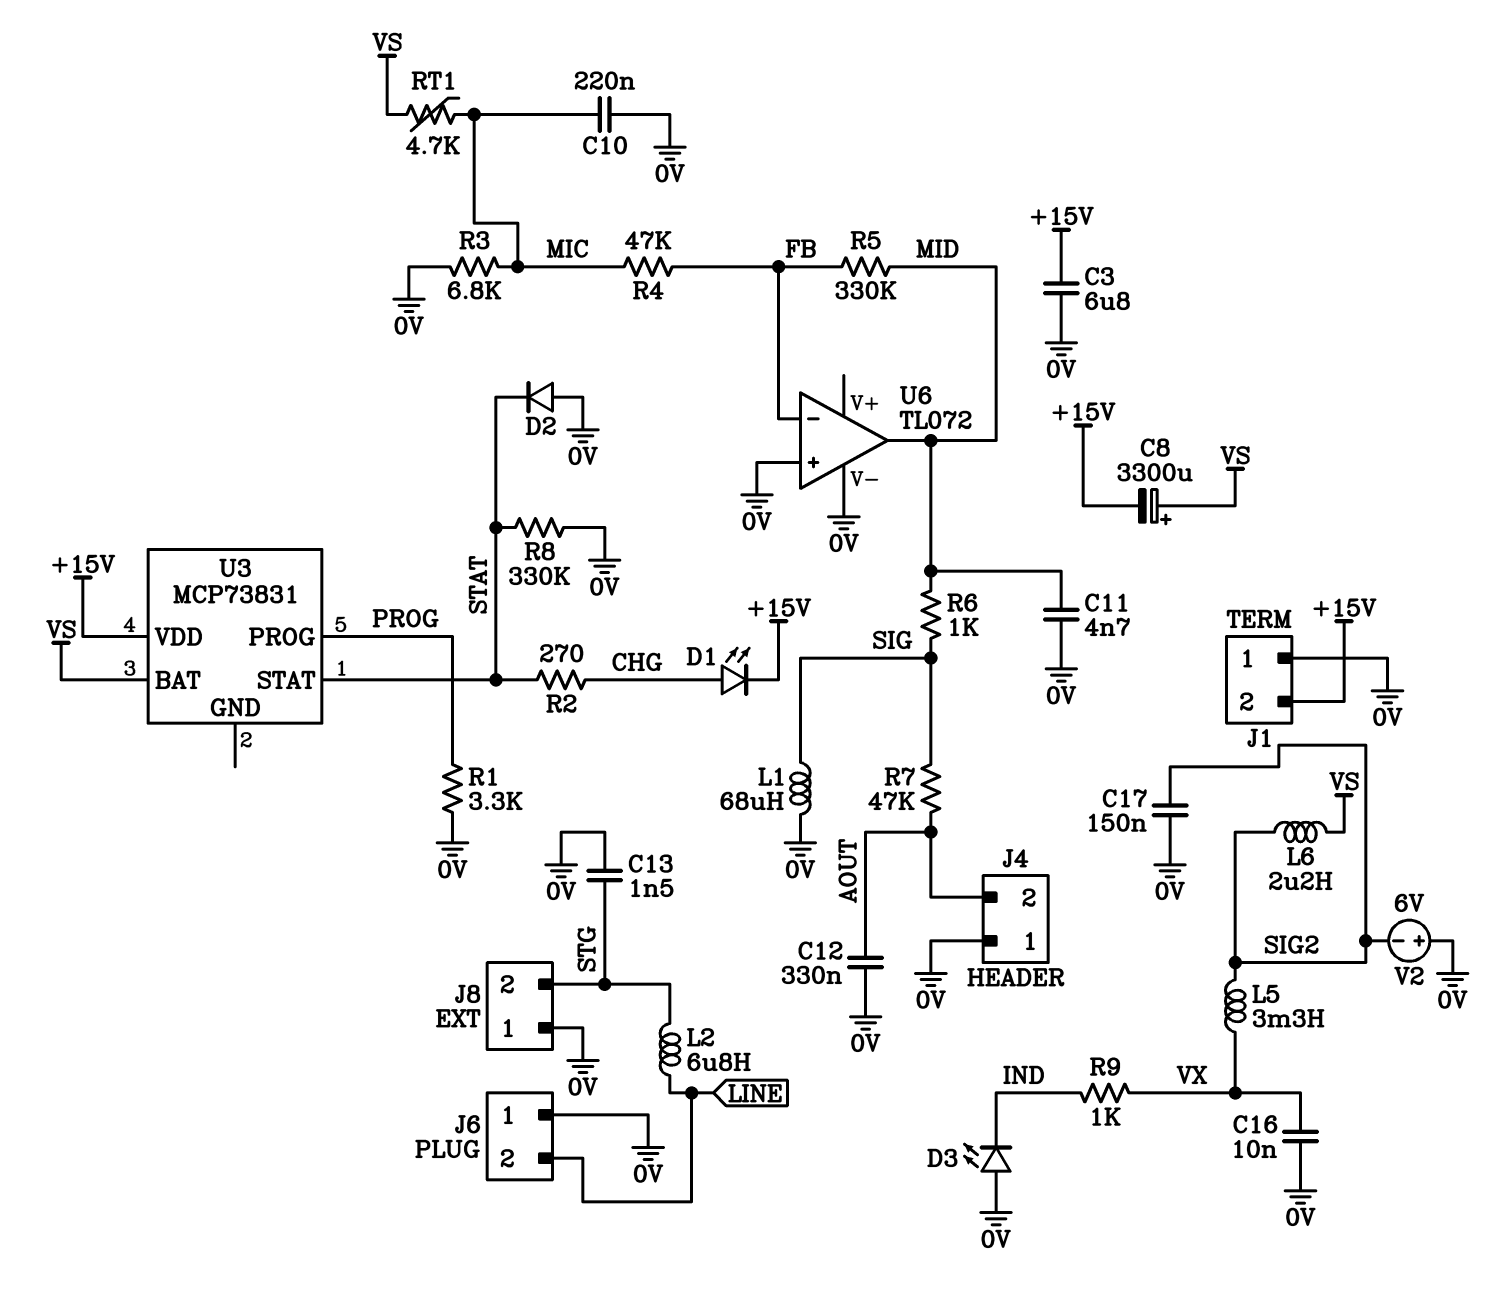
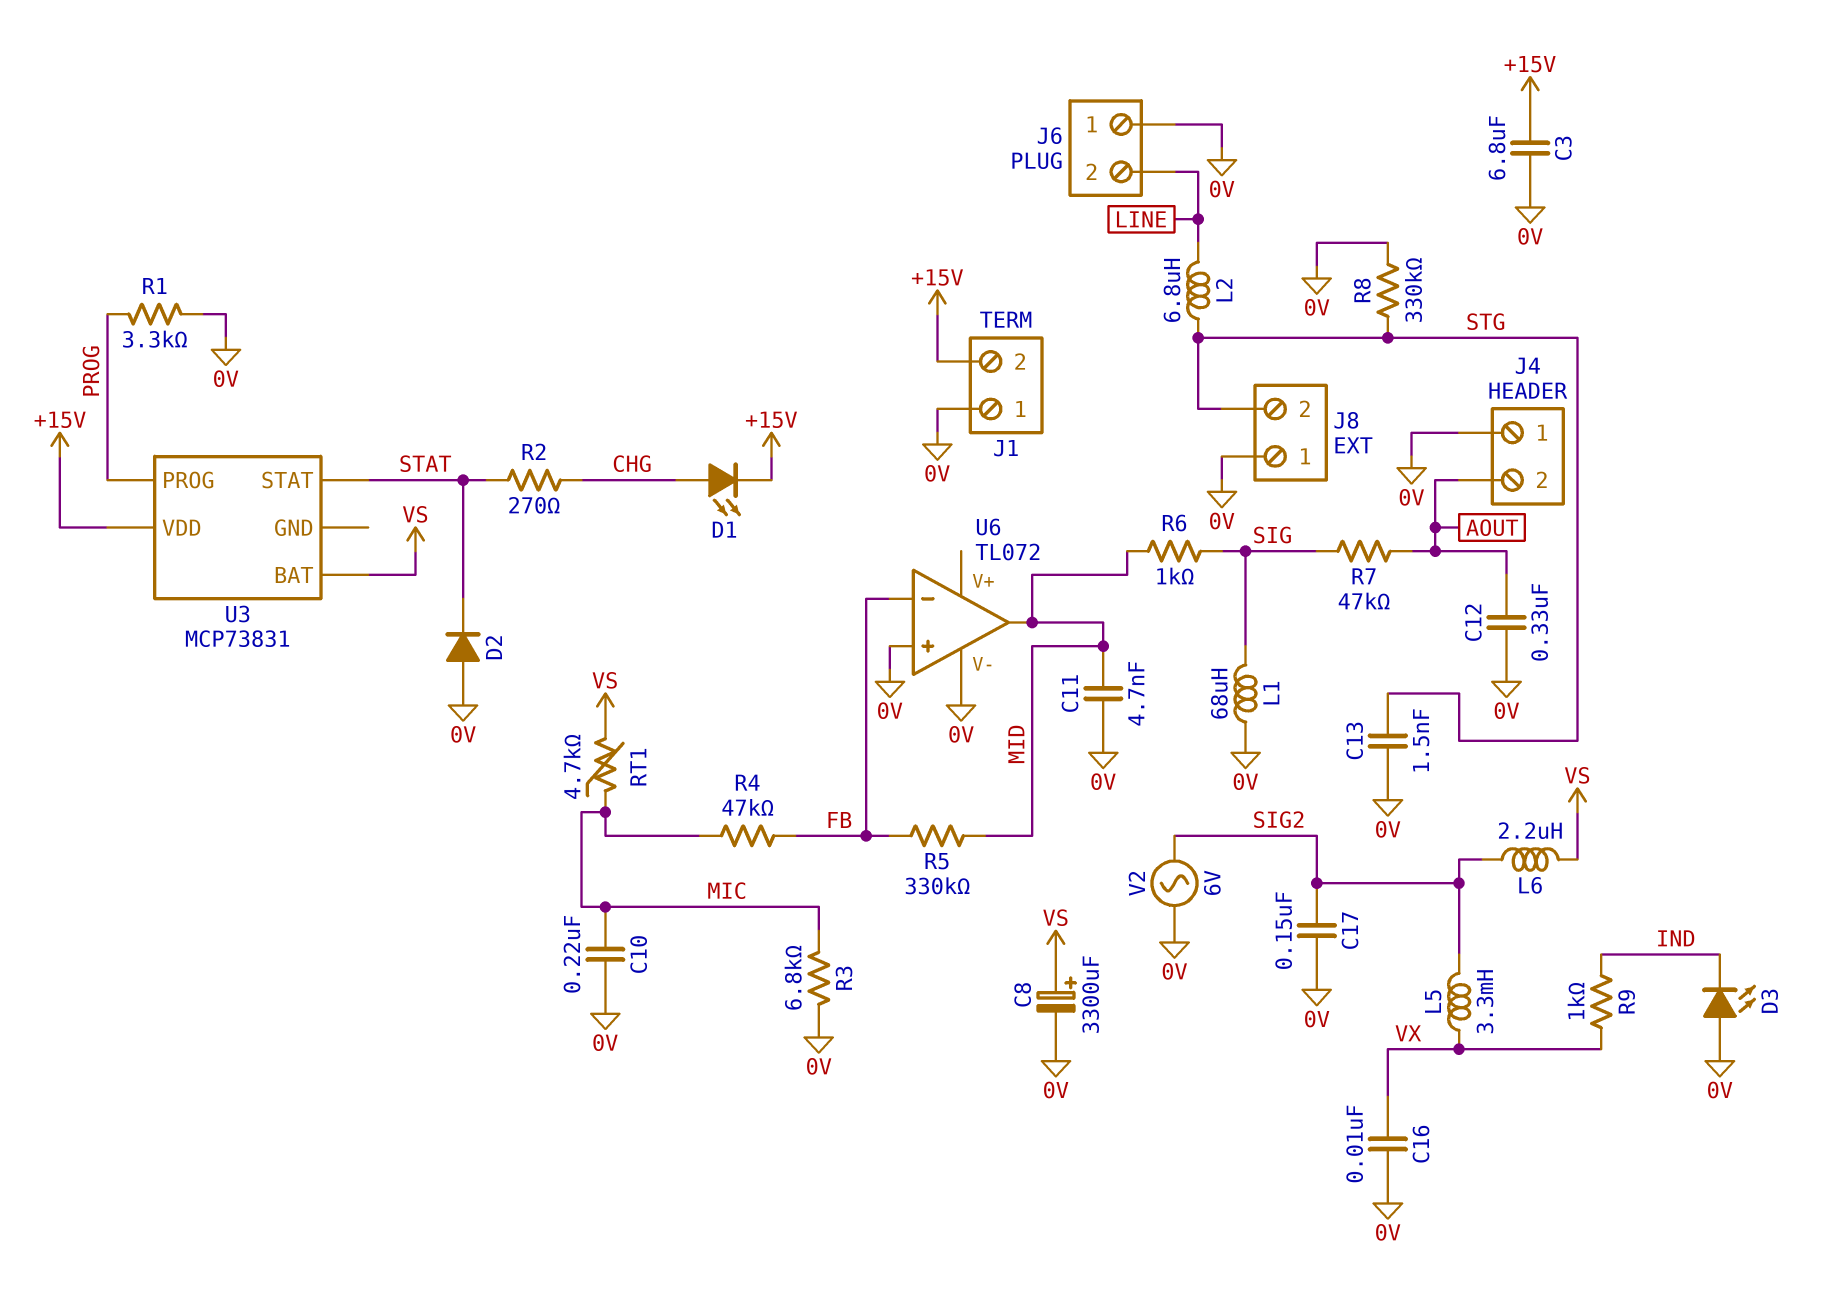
C8: 3300uF (plus VS, minus +15V) -> 3300uF (plus VS, minus 0V)
R8: 330k (0V, STAT) -> 330k (0V, STG)
V2: 6V (plus 0V, minus SIG2) -> AC 6V (0V, SIG2)

